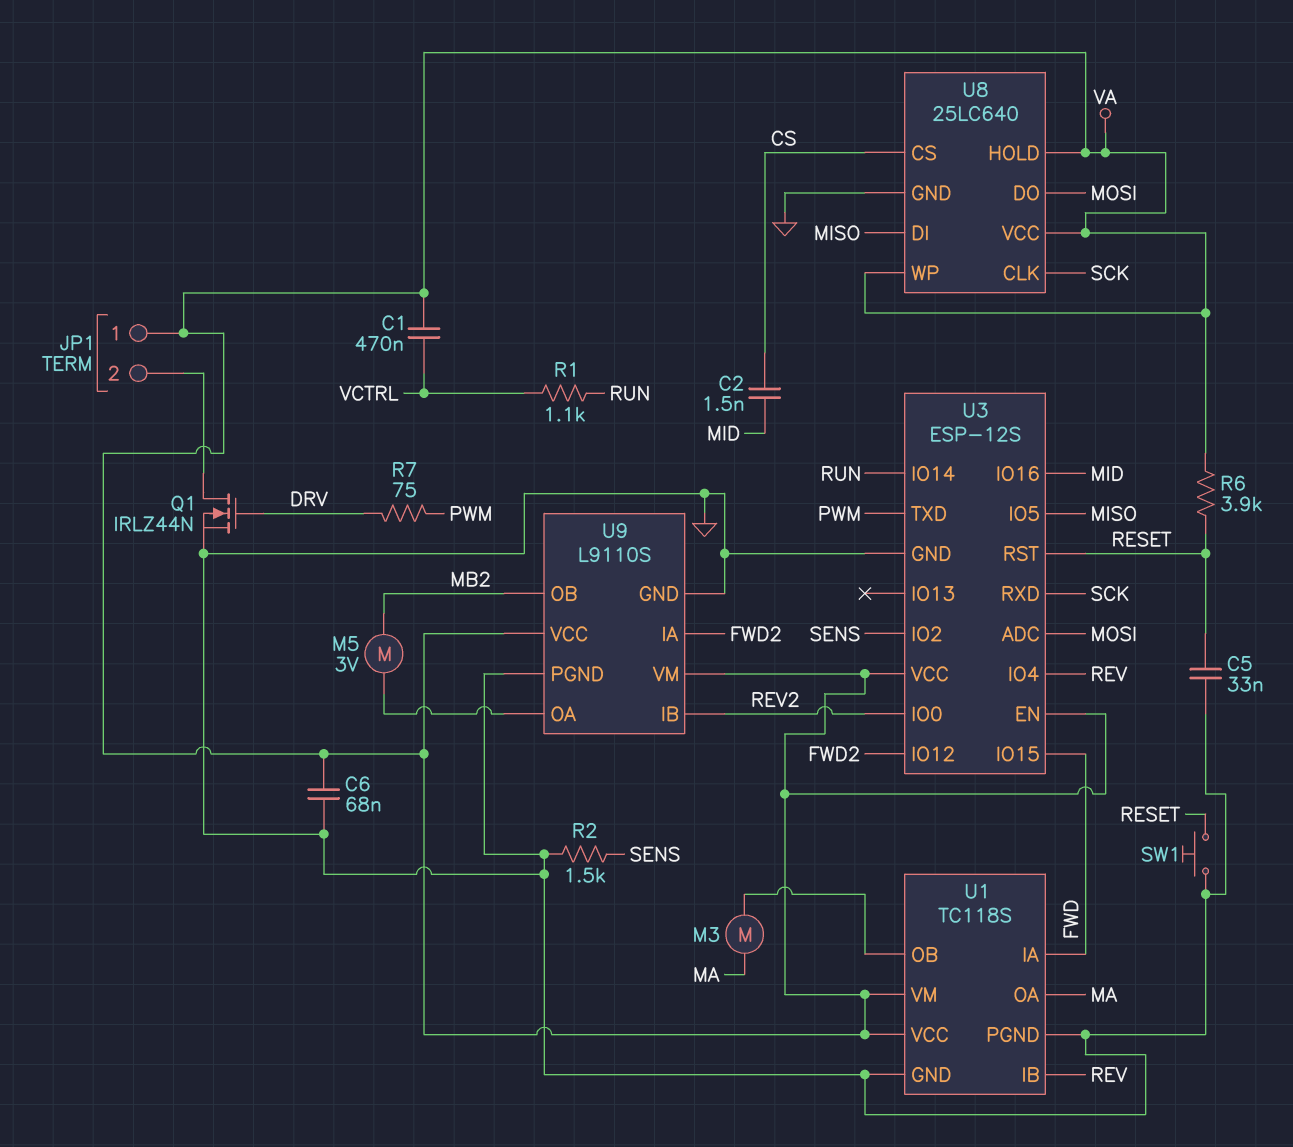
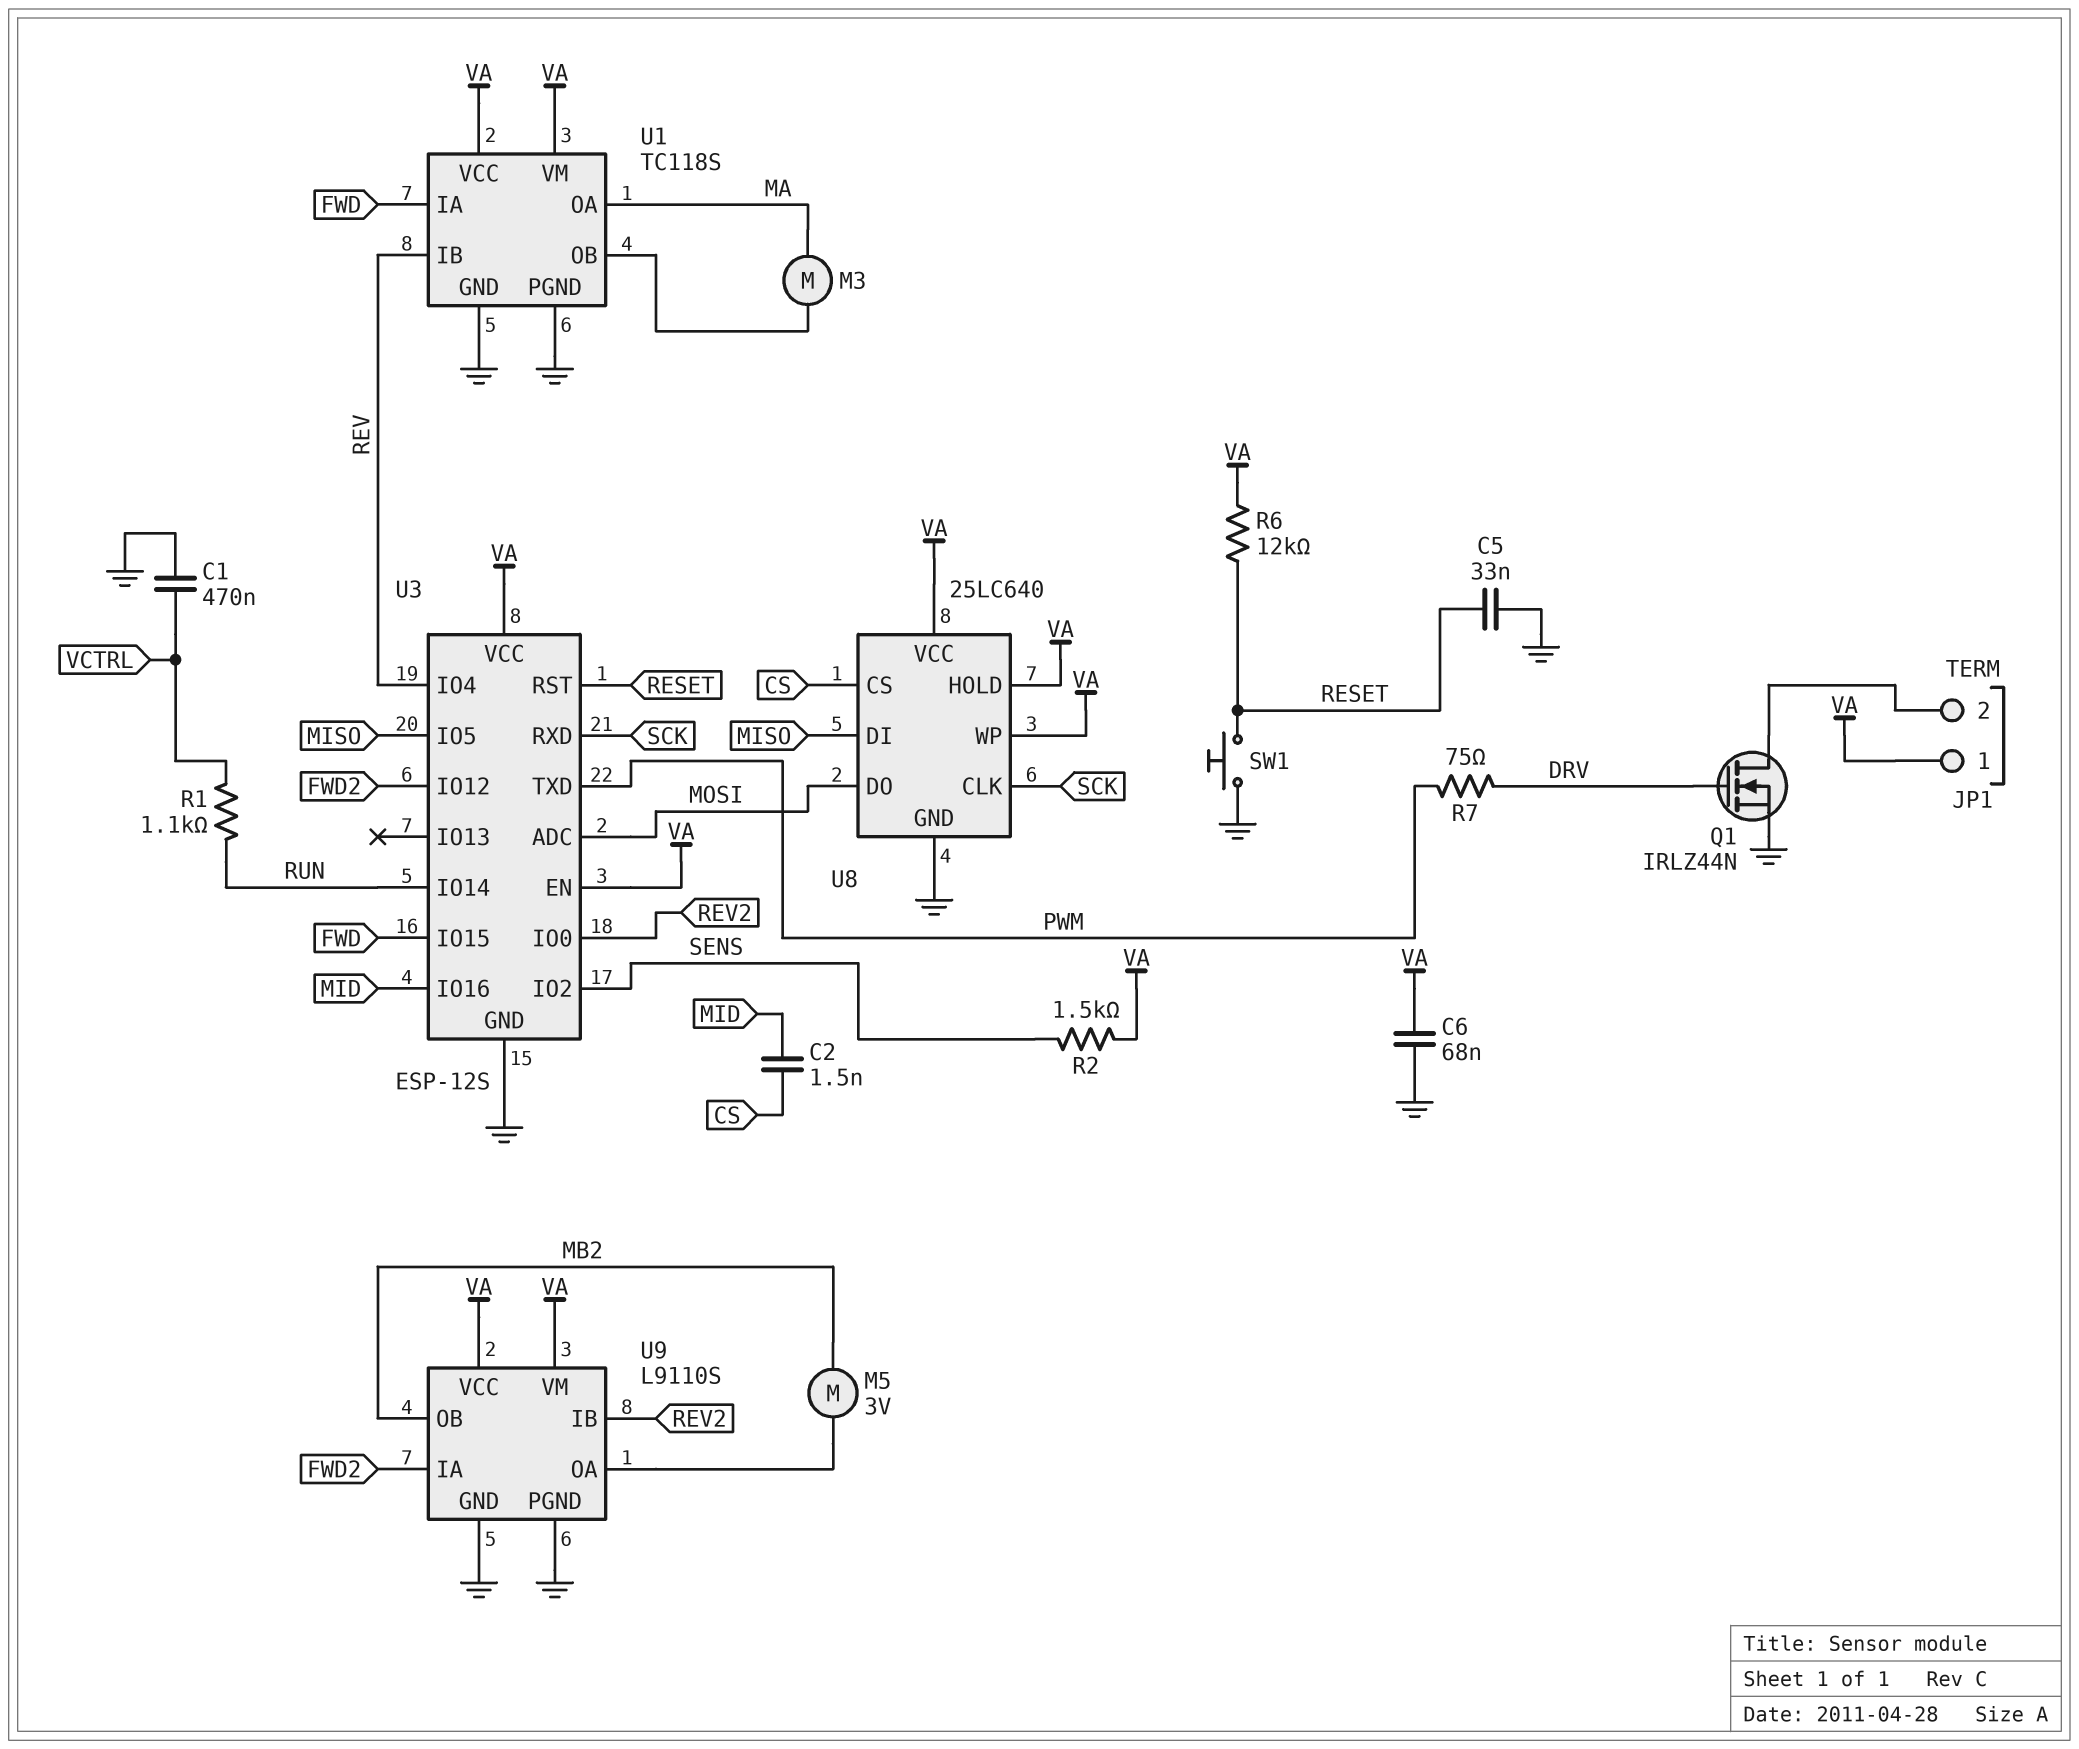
C1: 470nF (VA, VCTRL) -> 470nF (GND, VCTRL)
R2: 1.5k (GND, SENS) -> 1.5k (SENS, VA)
R6: 3.9k (RESET, VA) -> 12k (RESET, VA)

